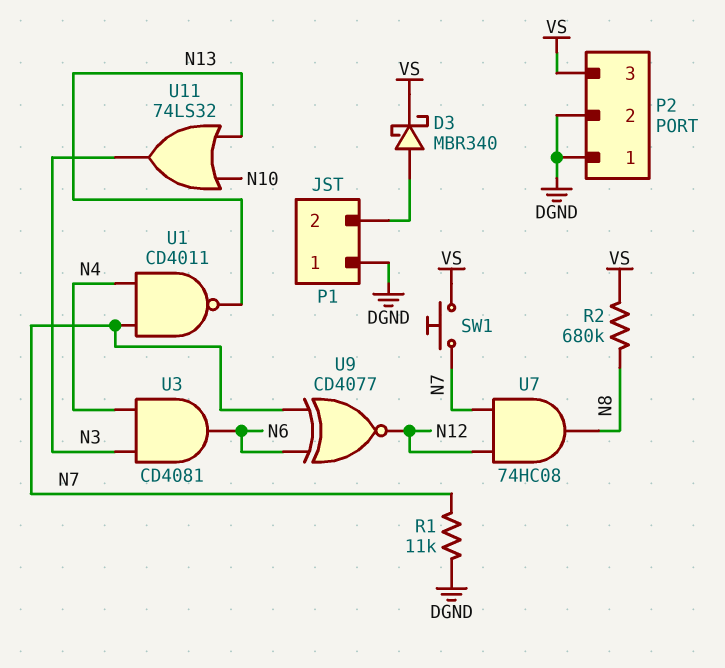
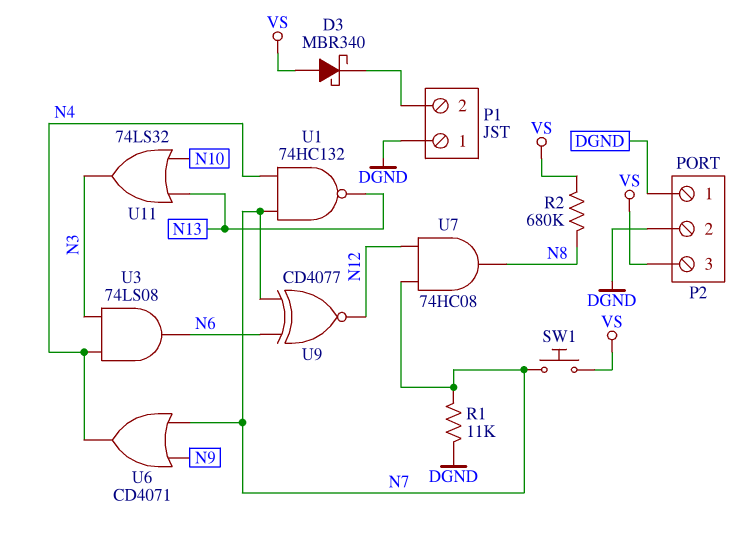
D3: schottky MBR340 (A P1/2, K VS) -> schottky MBR340 (A VS, K P1/2)
U1: NAND CD4011 (in N4, in N7, out N13) -> NAND 74HC132 (in N4, in N7, out N13)
U3: AND CD4081 (in N3, in N4, out N6) -> AND 74LS08 (in N3, in N4, out N6)
U6: none -> OR CD4071 (in N7, in N9, out N4)

